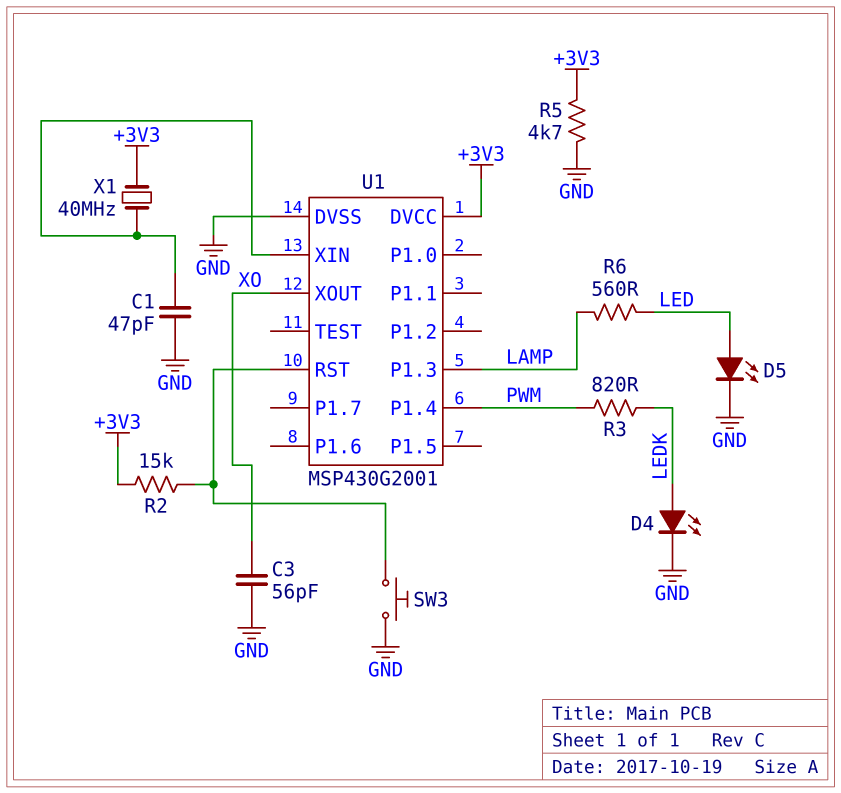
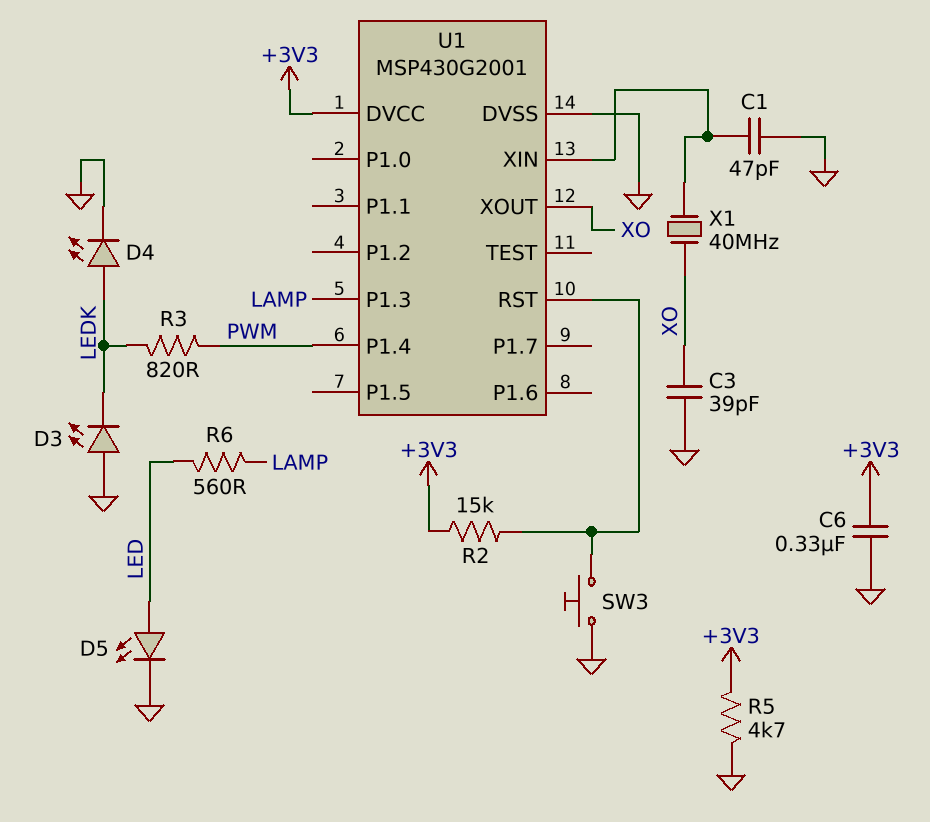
C3: 56pF (GND, XO) -> 39pF (GND, XO)
C6: none -> 330nF (+3V3, GND)
D3: none -> LED (A GND, K LEDK)
X1: 40MHz (+3V3, U1/XIN) -> 40MHz (U1/XIN, XO)

